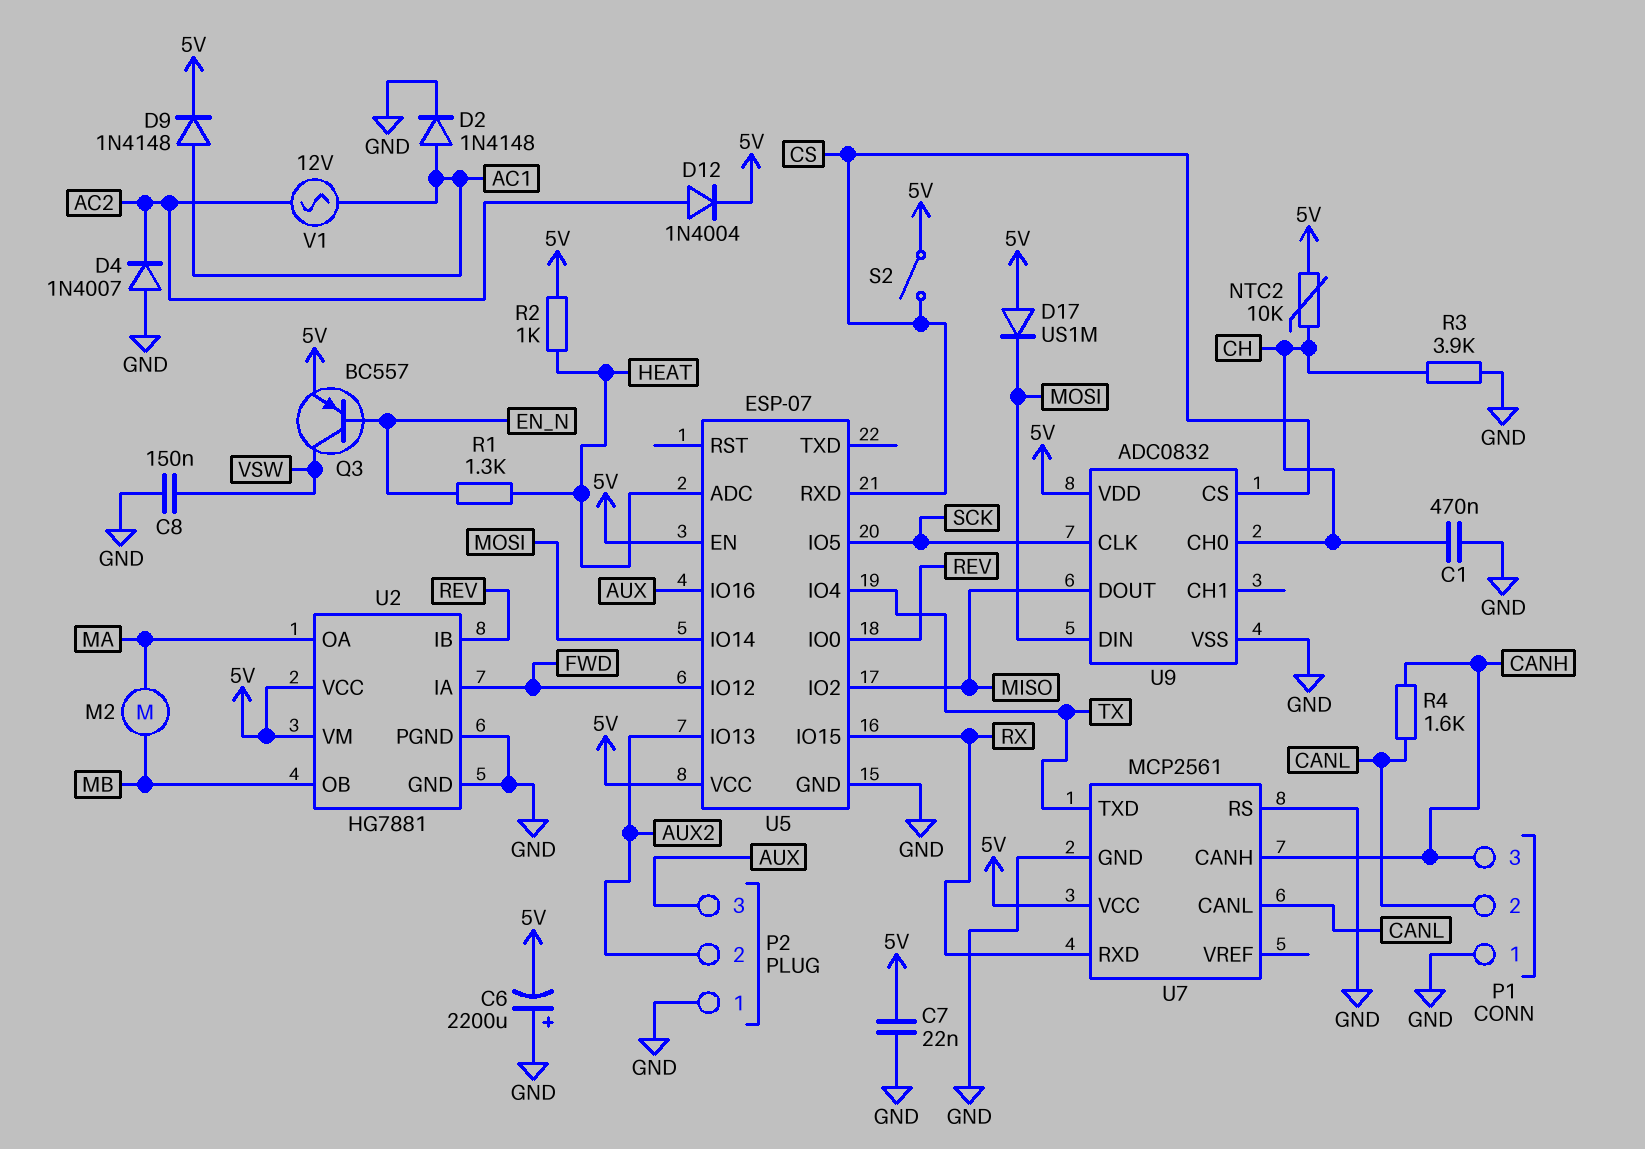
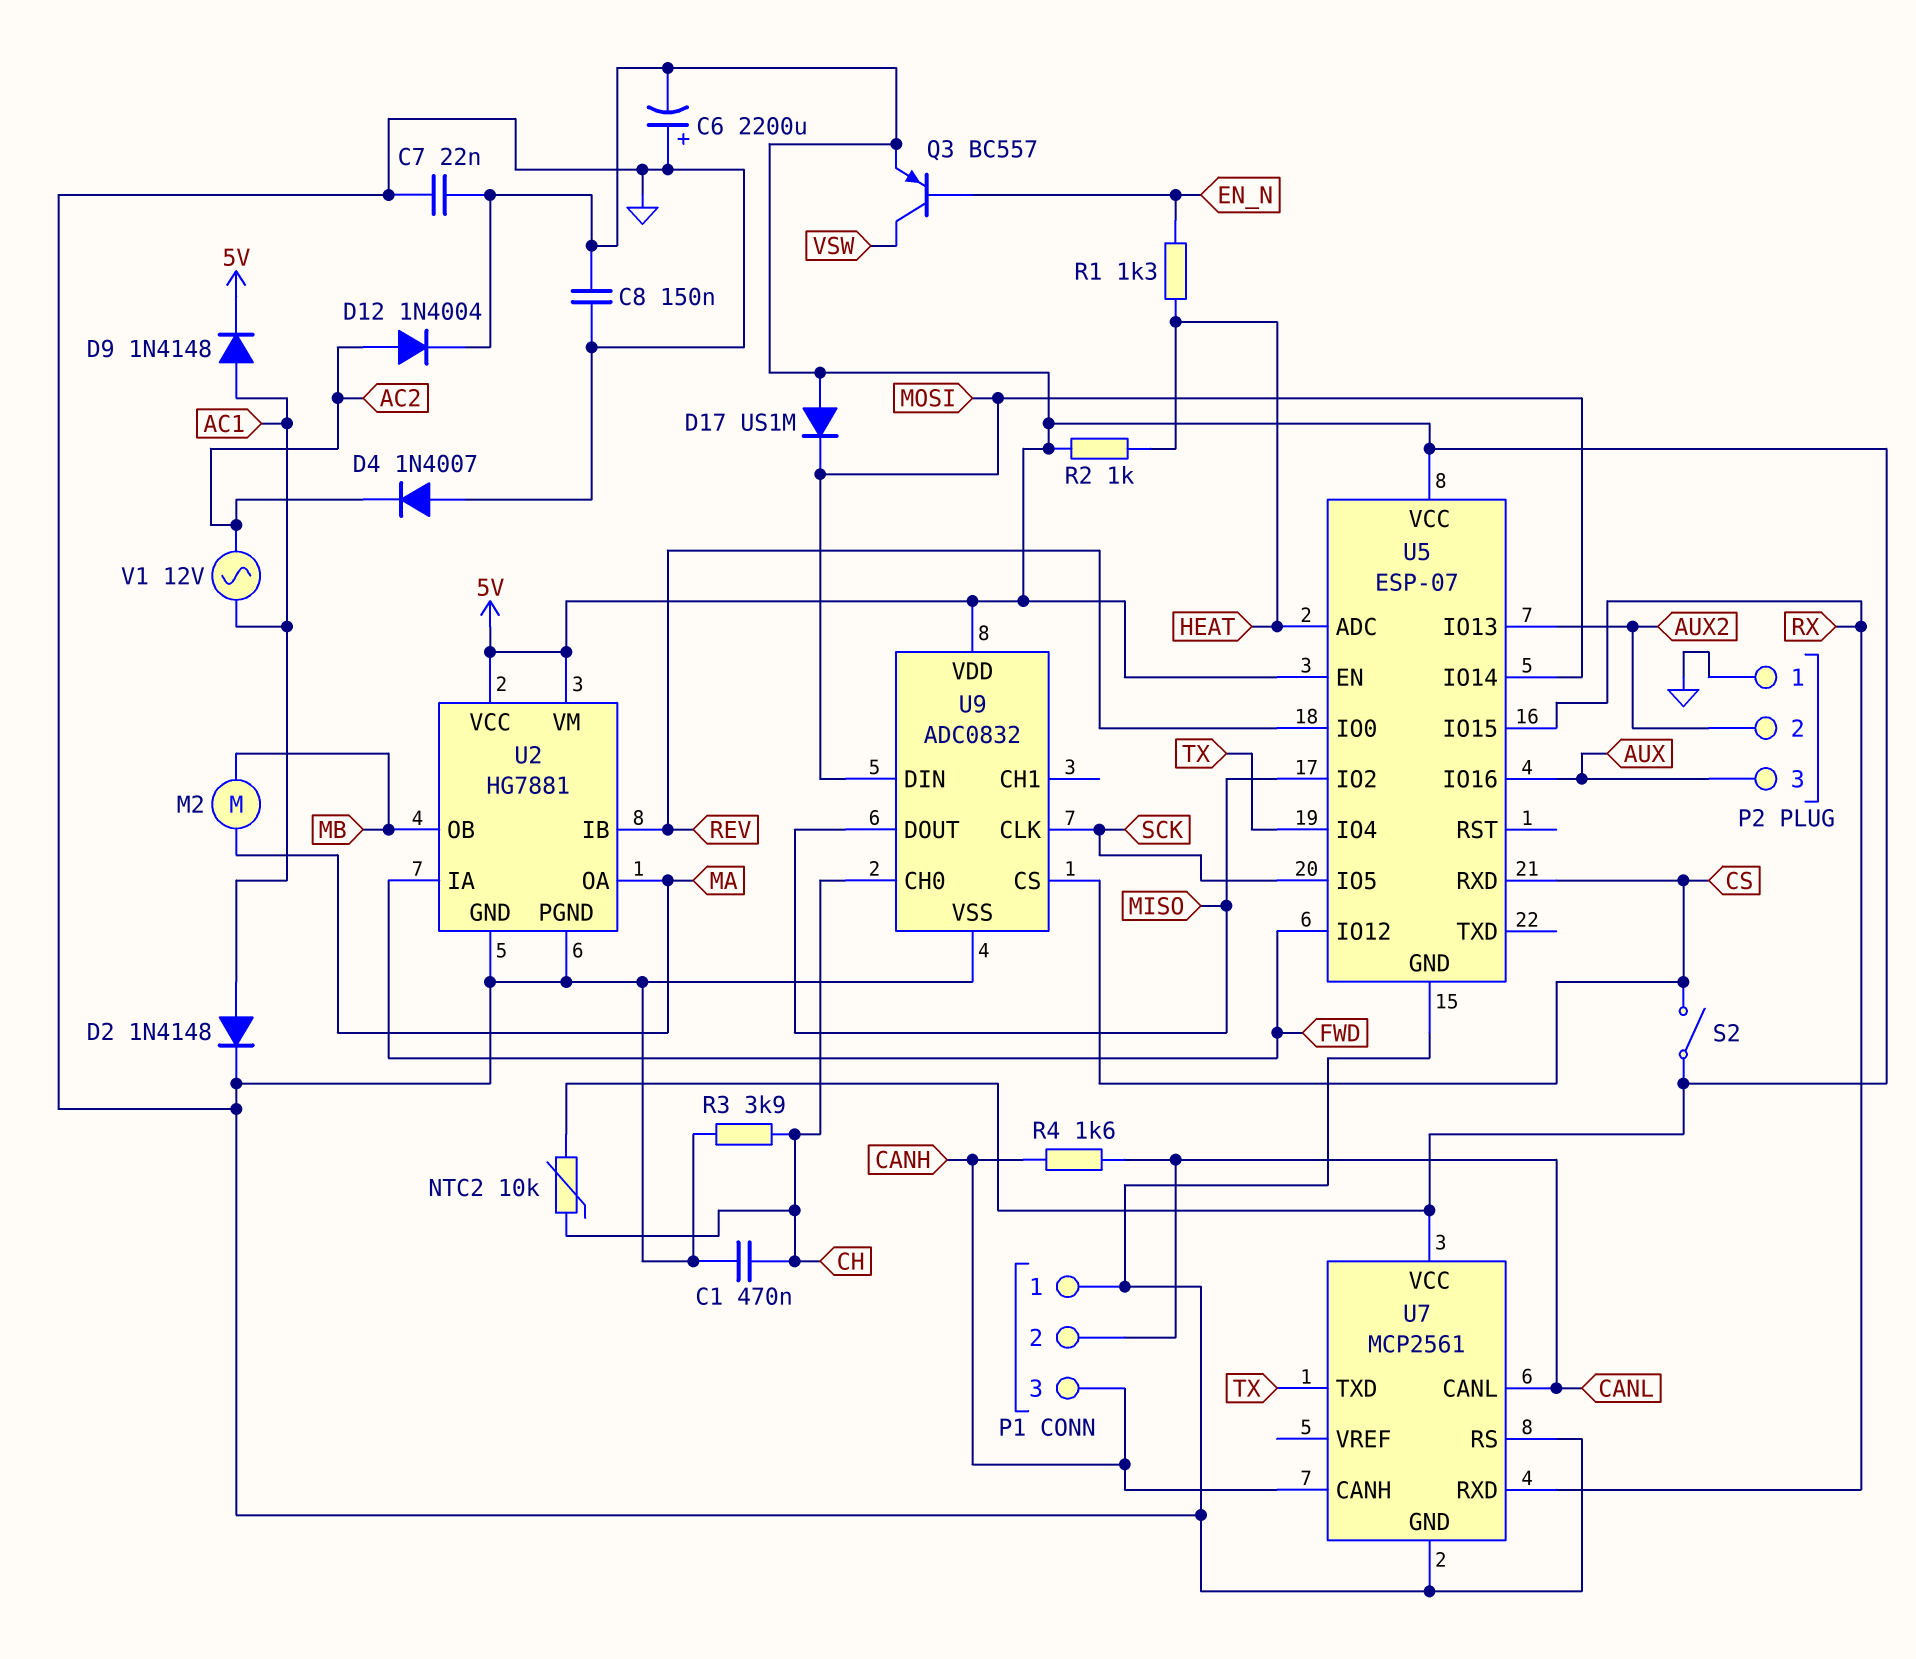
C8: 150nF (GND, VSW) -> 150nF (5V, GND)

